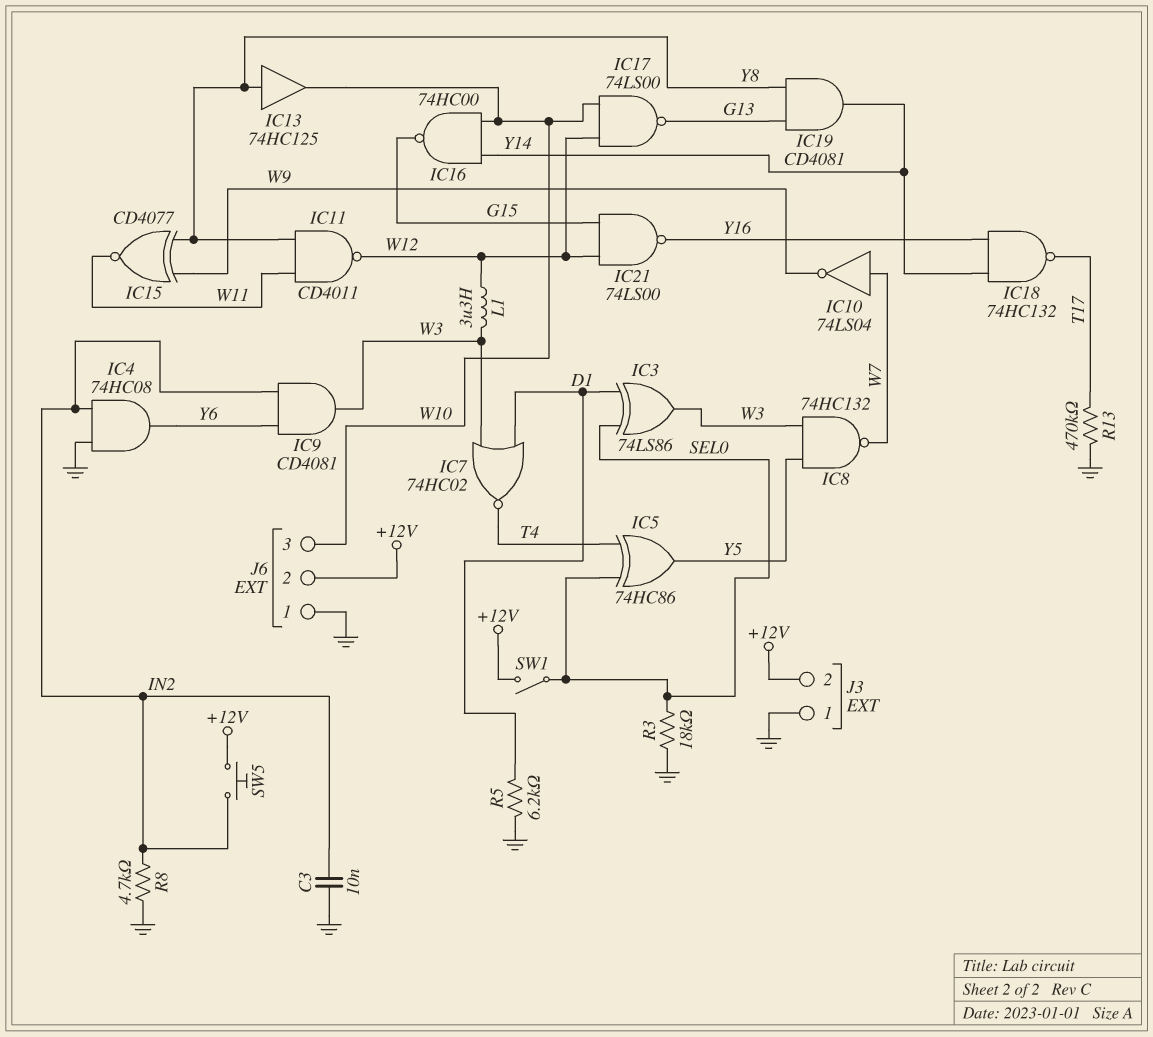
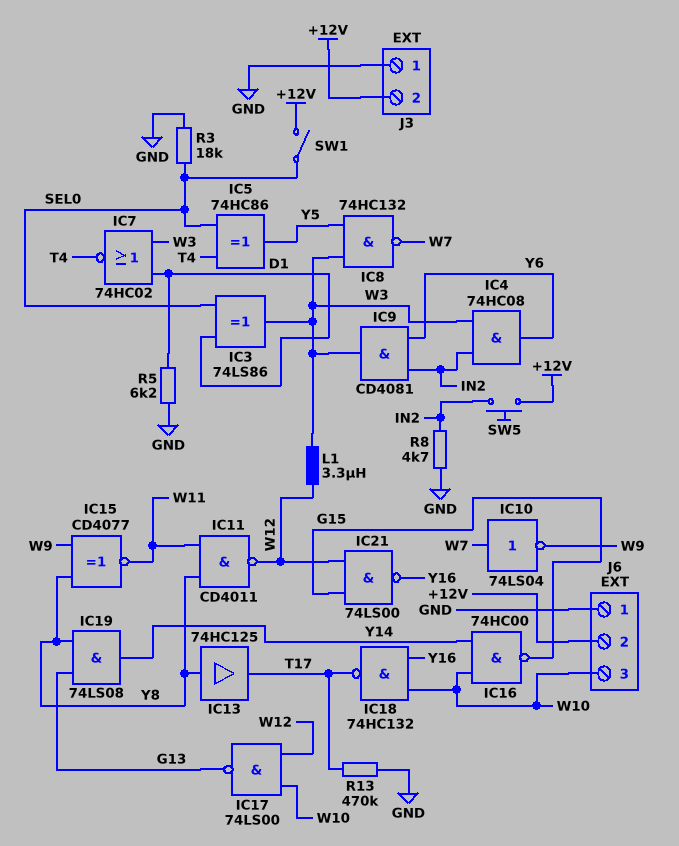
C3: 10nF (GND, IN2) -> none
IC4: AND 74HC08 (in GND, in IN2, out Y6) -> AND 74HC08 (in IN2, in W3, out Y6)
IC13: buffer 74HC125 (in Y8, out W10) -> buffer 74HC125 (in Y8, out T17)
IC18: NAND 74HC132 (in Y14, in Y16, out T17) -> NAND 74HC132 (in W10, in Y16, out T17)
IC19: AND CD4081 (in G13, in Y8, out Y14) -> AND 74LS08 (in G13, in Y8, out Y14)

